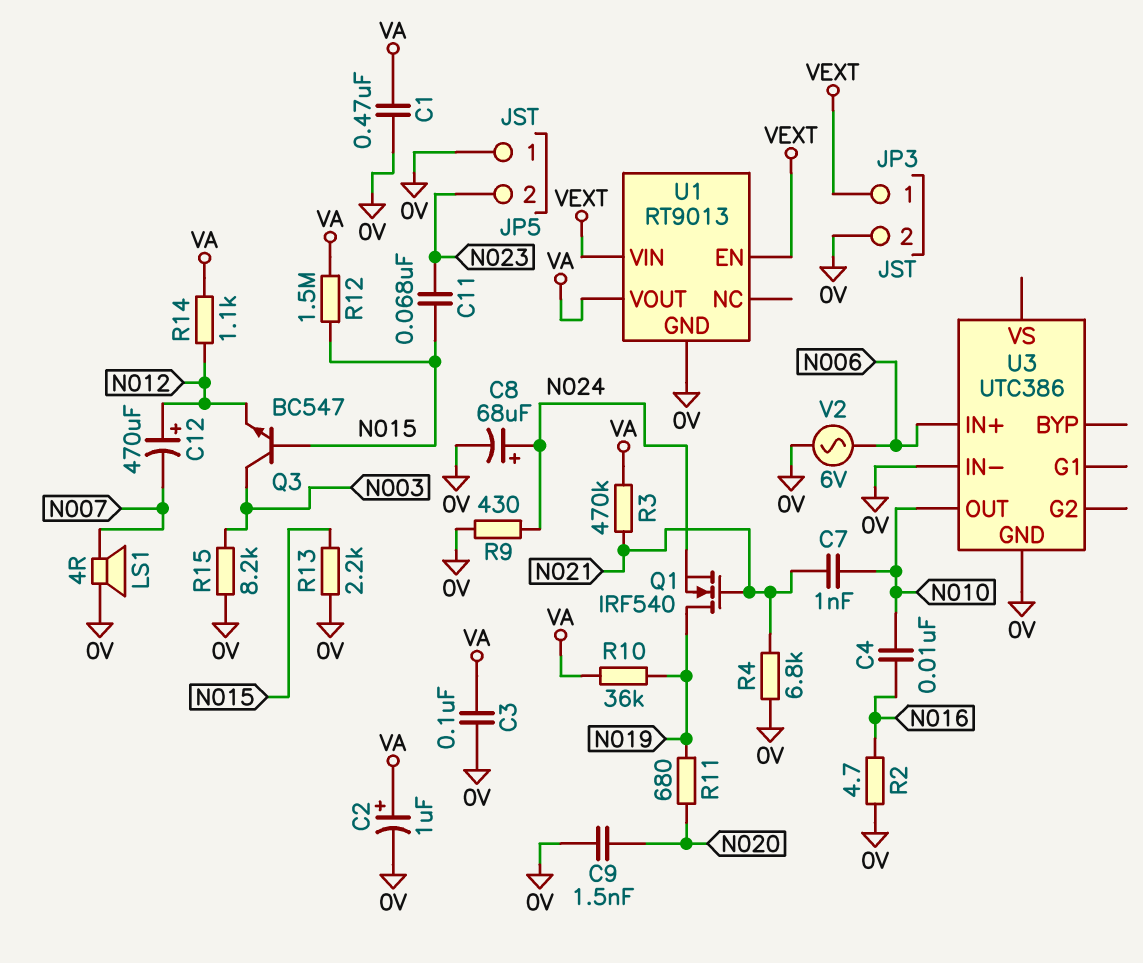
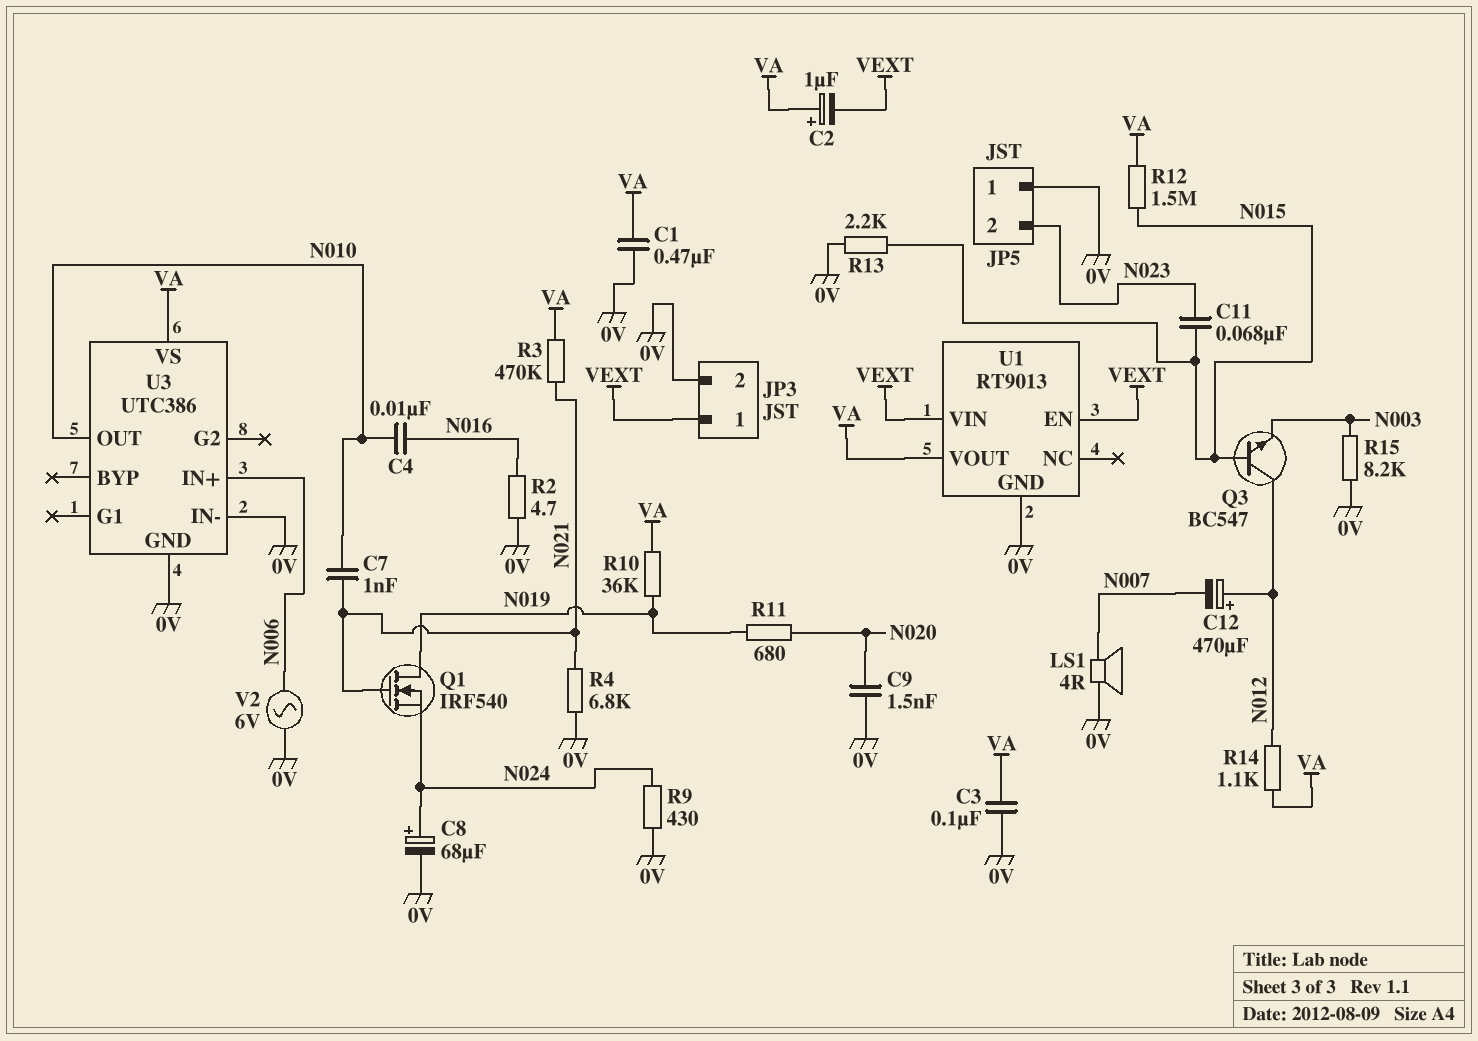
C2: 1uF (plus VA, minus 0V) -> 1uF (plus VA, minus VEXT)
Q3: NPN BC547 (B N015, C N003, E N012) -> NPN BC547 (B N015, C N012, E N003)
U3 pin VS: none -> VA

